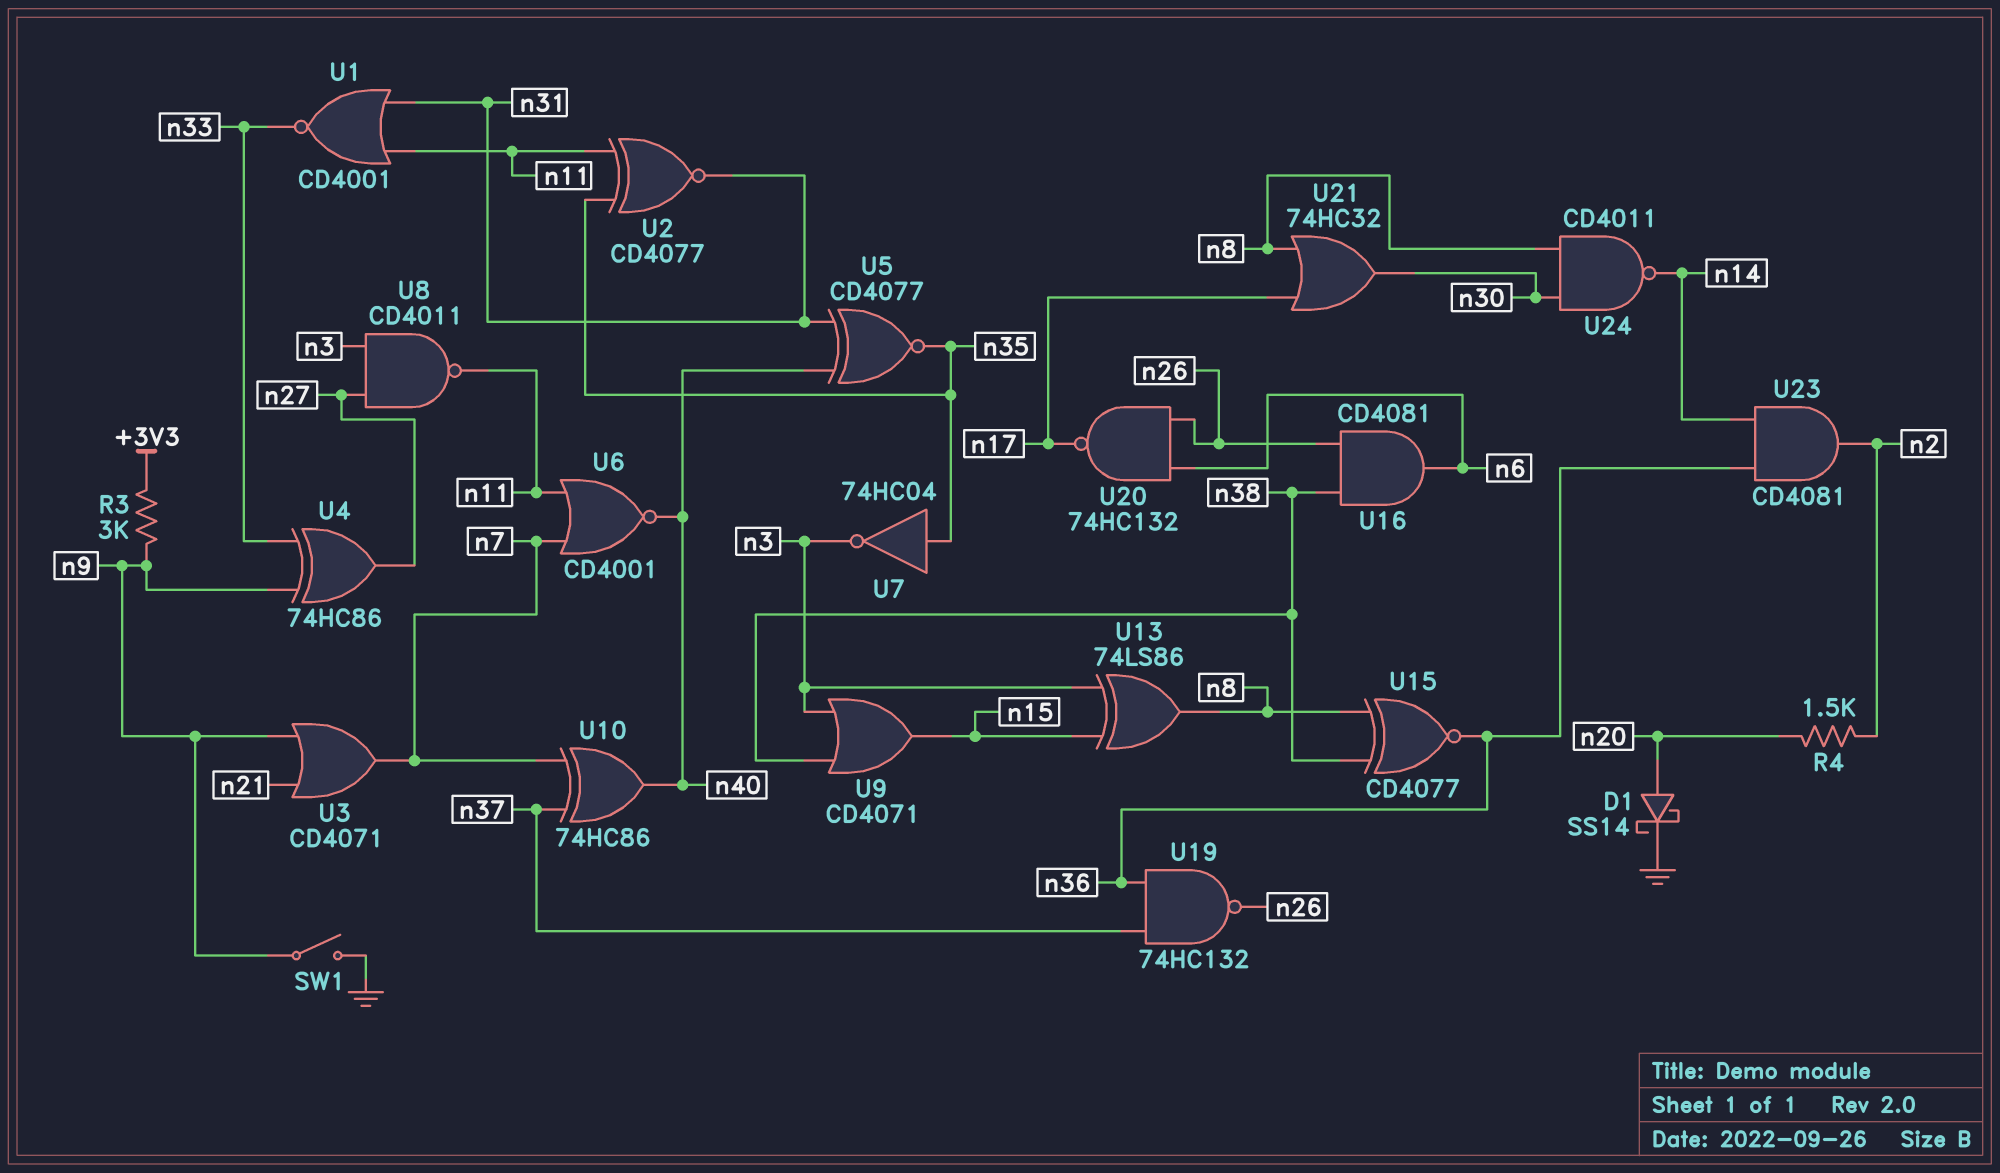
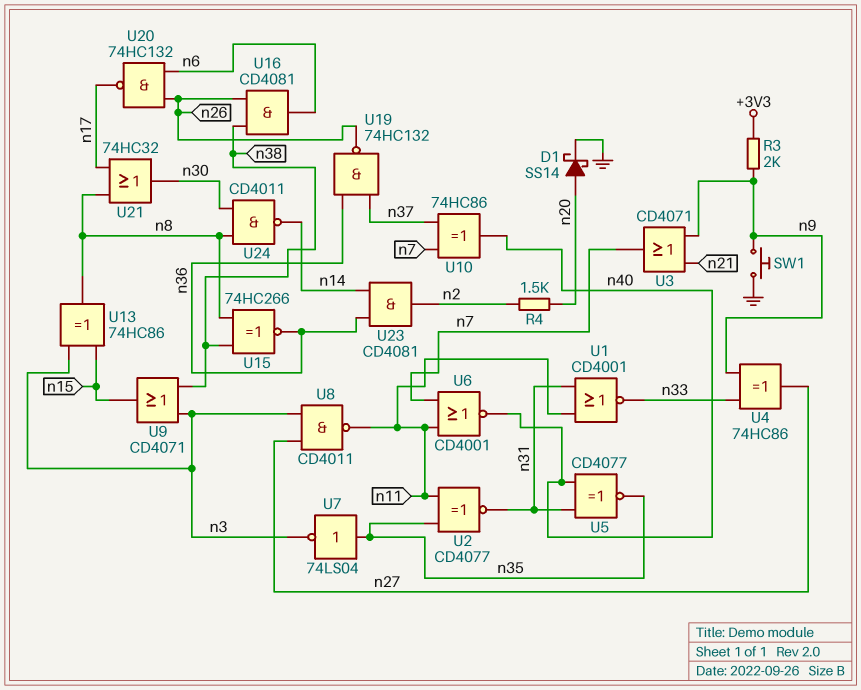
R3: 3k (+3V3, n9) -> 2k (+3V3, n9)
SW1: switch (GND, n9) -> button (GND, n9)
U7: NOT 74HC04 (in n35, out n3) -> NOT 74LS04 (in n35, out n3)
U13: XOR 74LS86 (in n3, in n15, out n8) -> XOR 74HC86 (in n3, in n15, out n8)
U15: XNOR CD4077 (in n8, in n38, out n36) -> XNOR 74HC266 (in n8, in n38, out n36)

